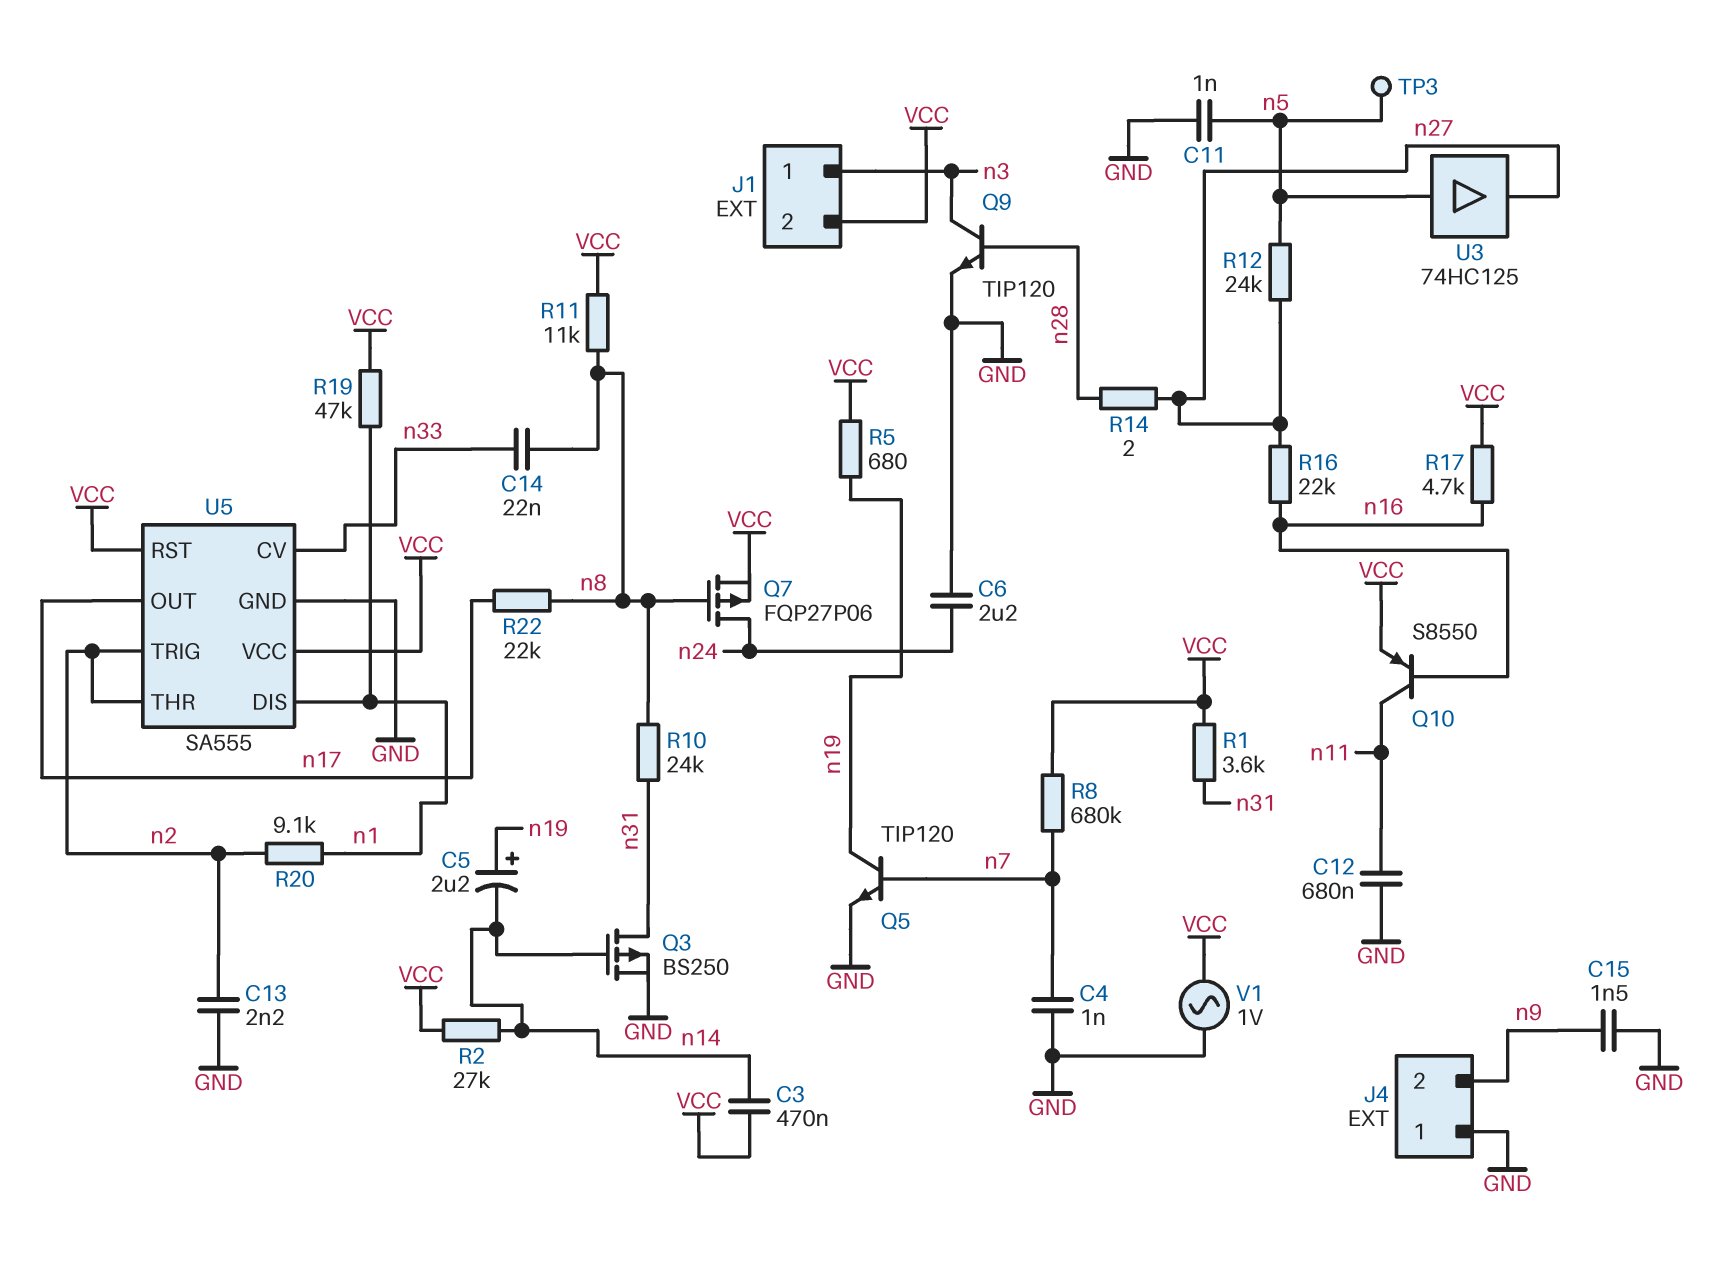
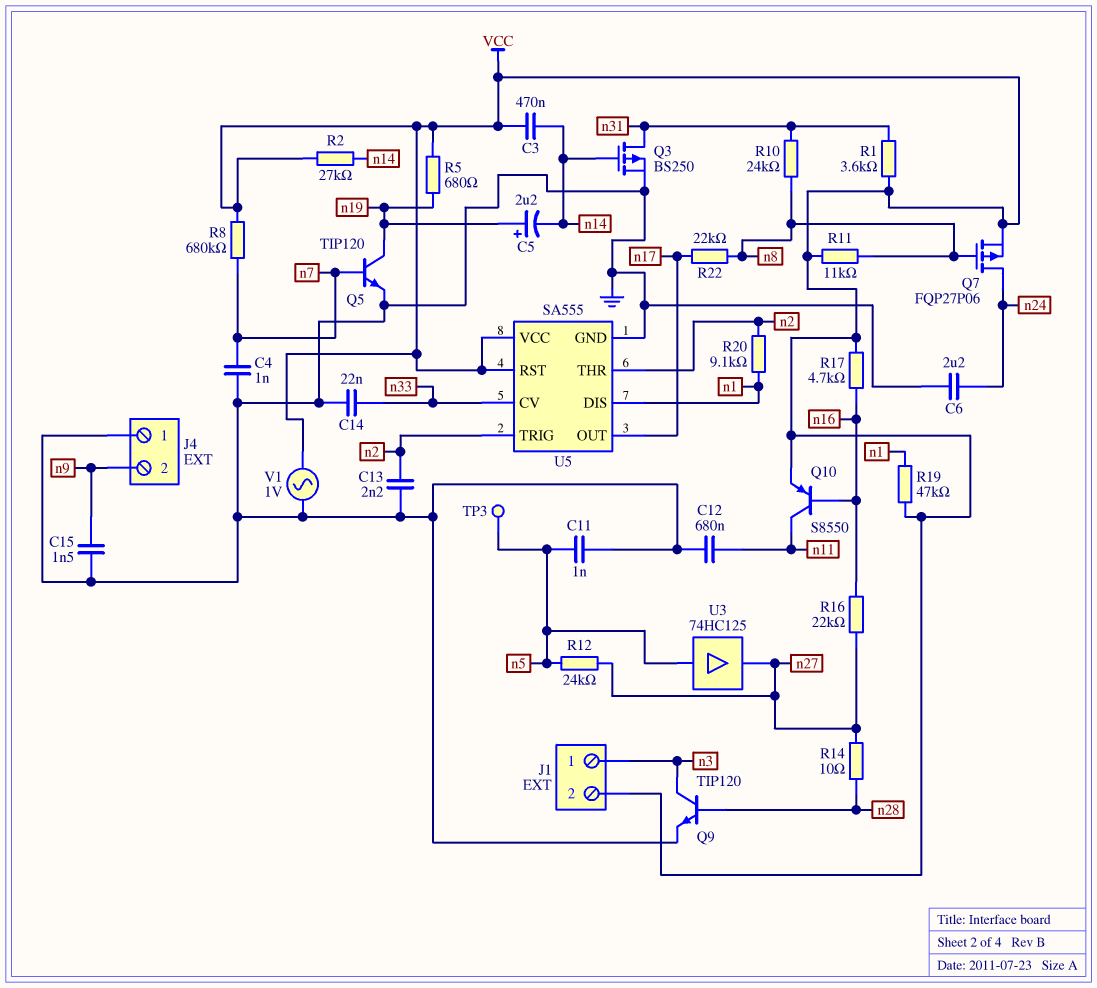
C14: 22nF (n8, n33) -> 22nF (GND, n33)
R14: 2 (n27, n28) -> 10 (n27, n28)

